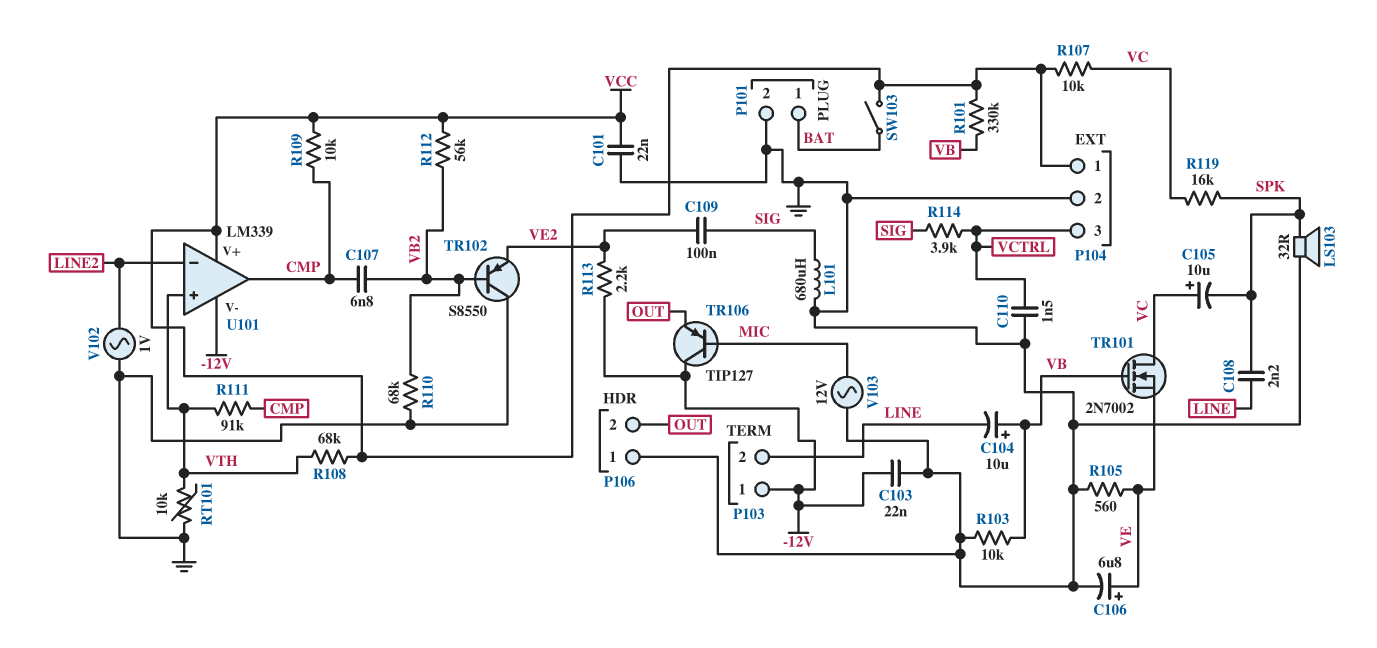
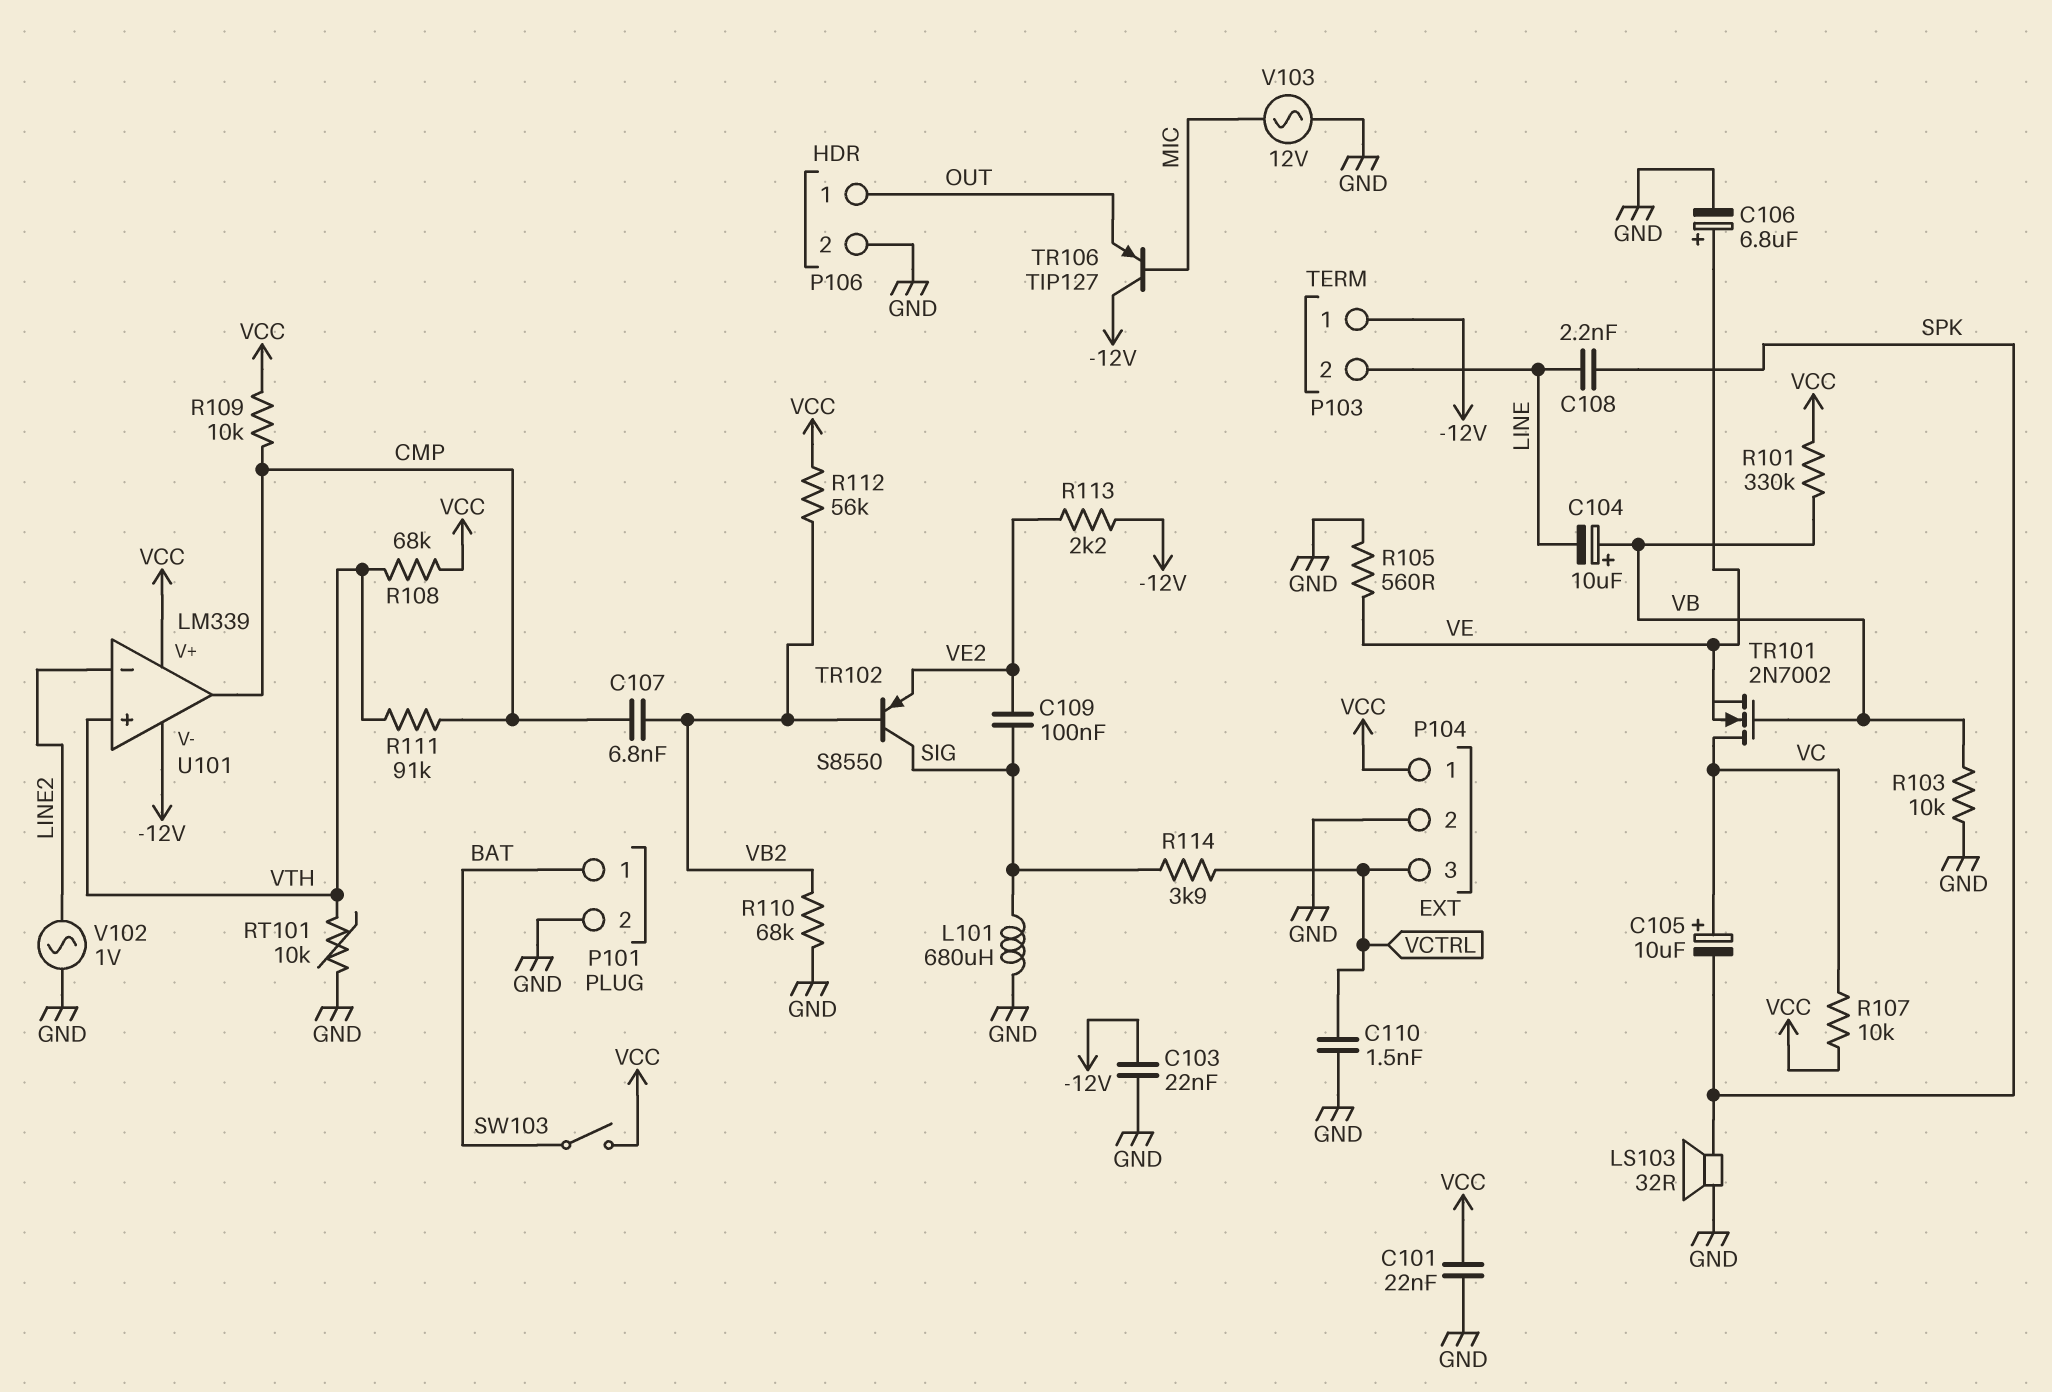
P106 pin 1: GND -> OUT
P106 pin 2: OUT -> GND
R119: 16k (SPK, VC) -> none
TR102: PNP S8550 (B VB2, C GND, E VE2) -> PNP S8550 (B VB2, C SIG, E VE2)

